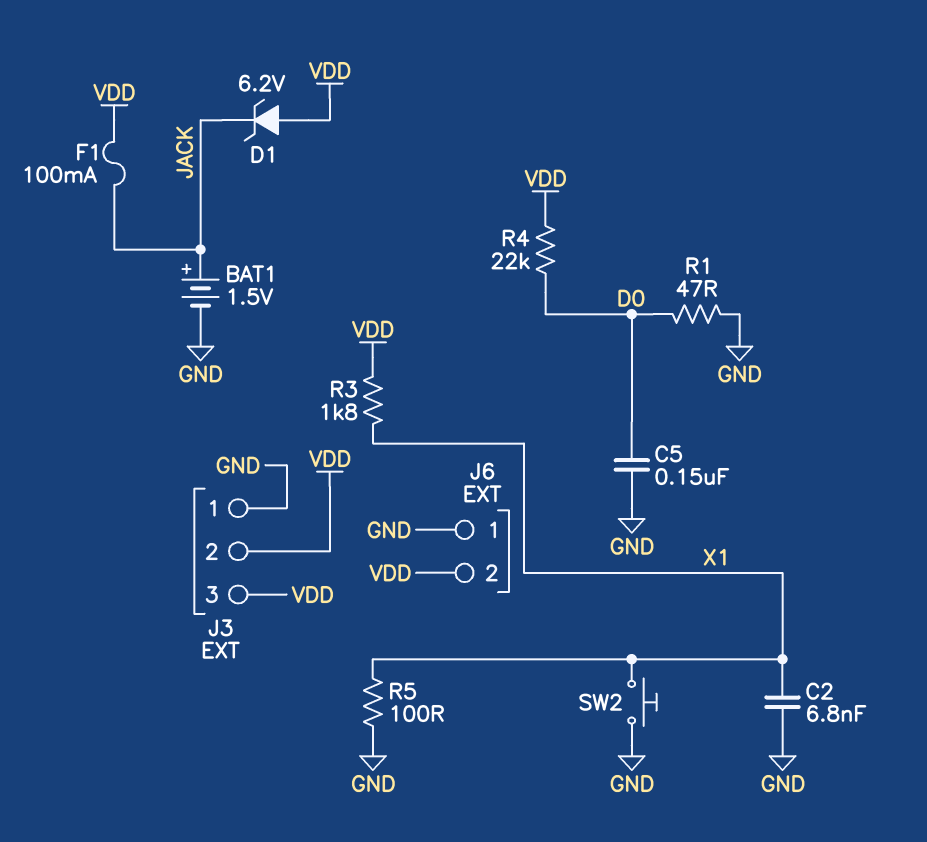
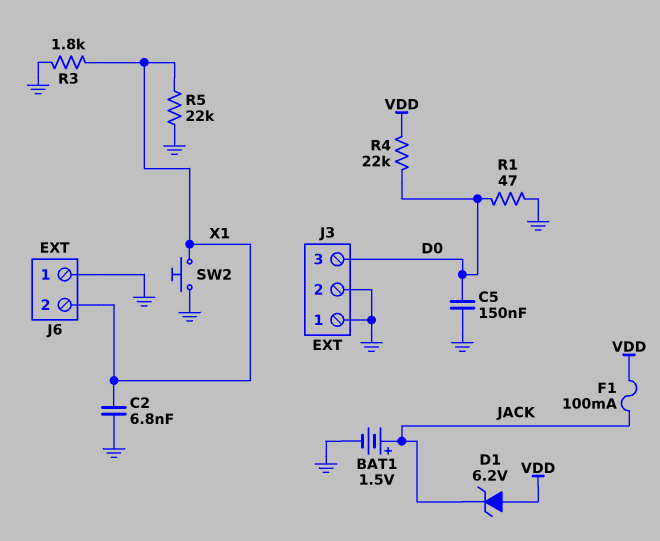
J3 pin 2: VDD -> GND
J3 pin 3: VDD -> D0
J6 pin 2: VDD -> X1
R3: 1.8k (VDD, X1) -> 1.8k (GND, X1)
R5: 100 (GND, X1) -> 22k (GND, X1)

